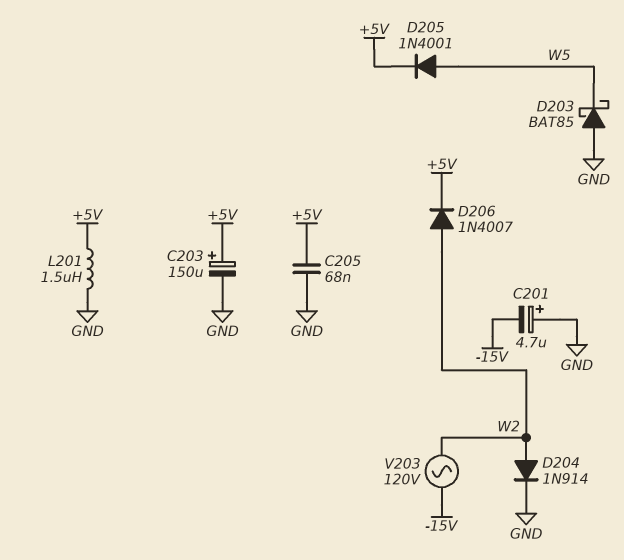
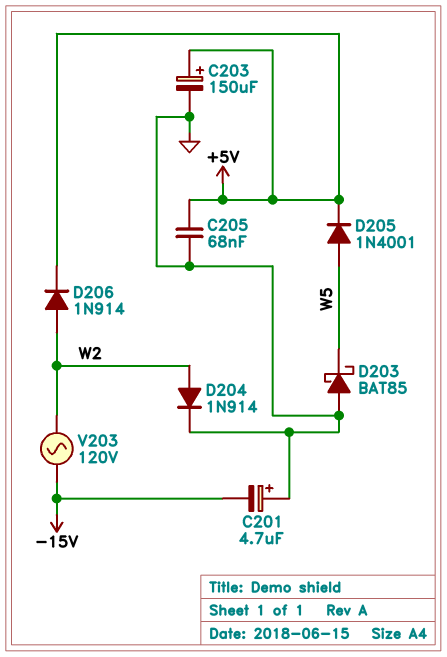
D206: diode 1N4007 (A W2, K +5V) -> diode 1N914 (A W2, K +5V)
L201: 1.5uH (+5V, GND) -> none

